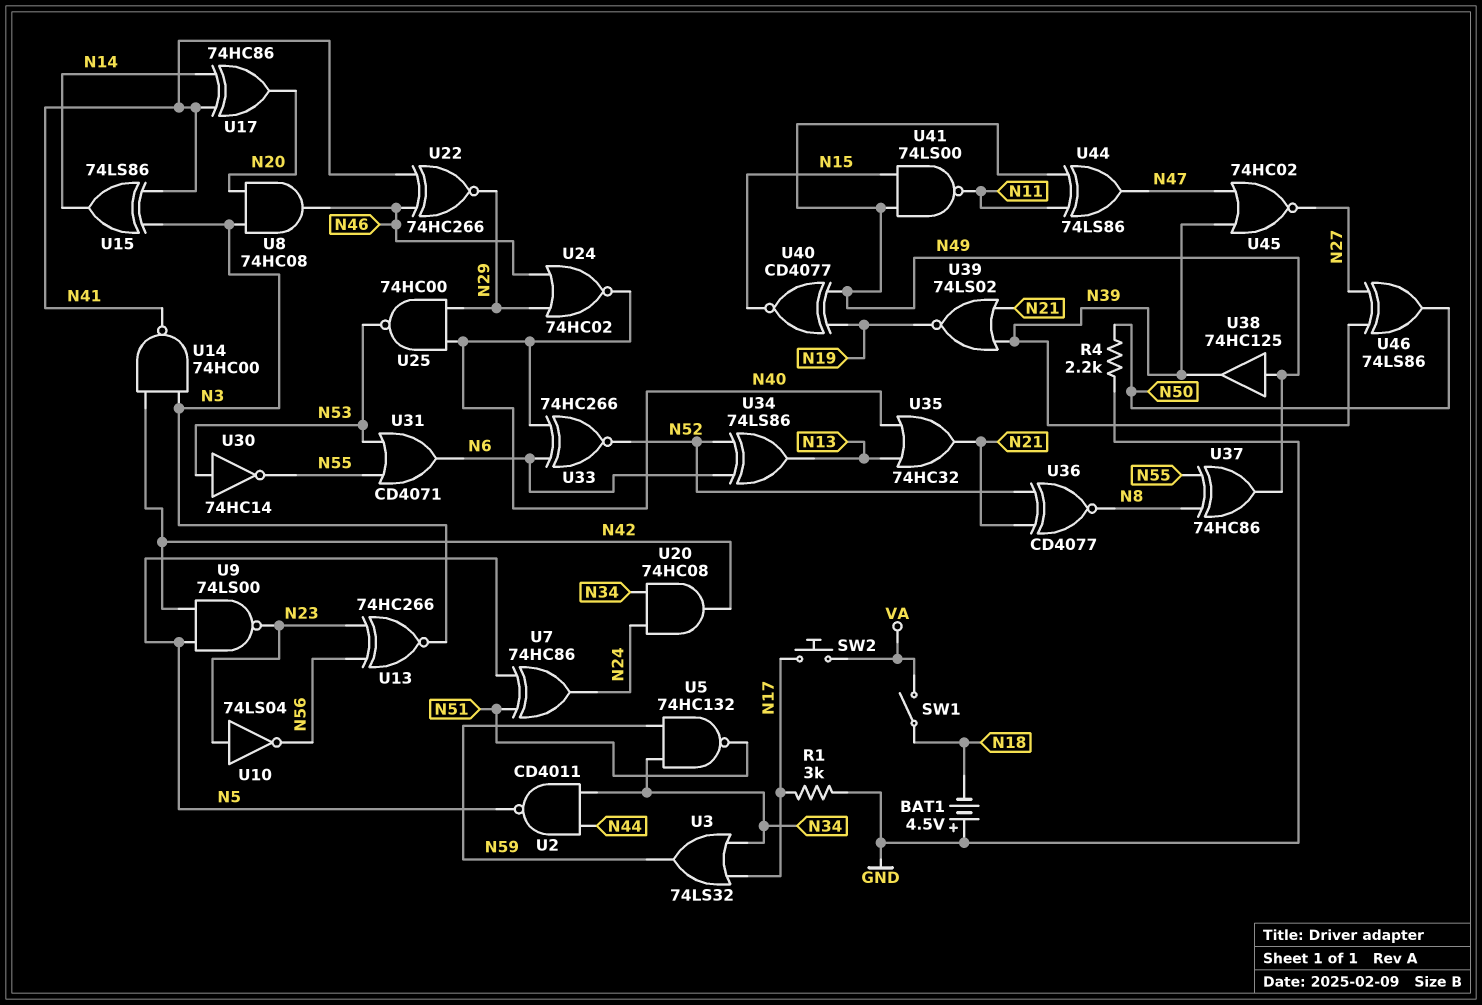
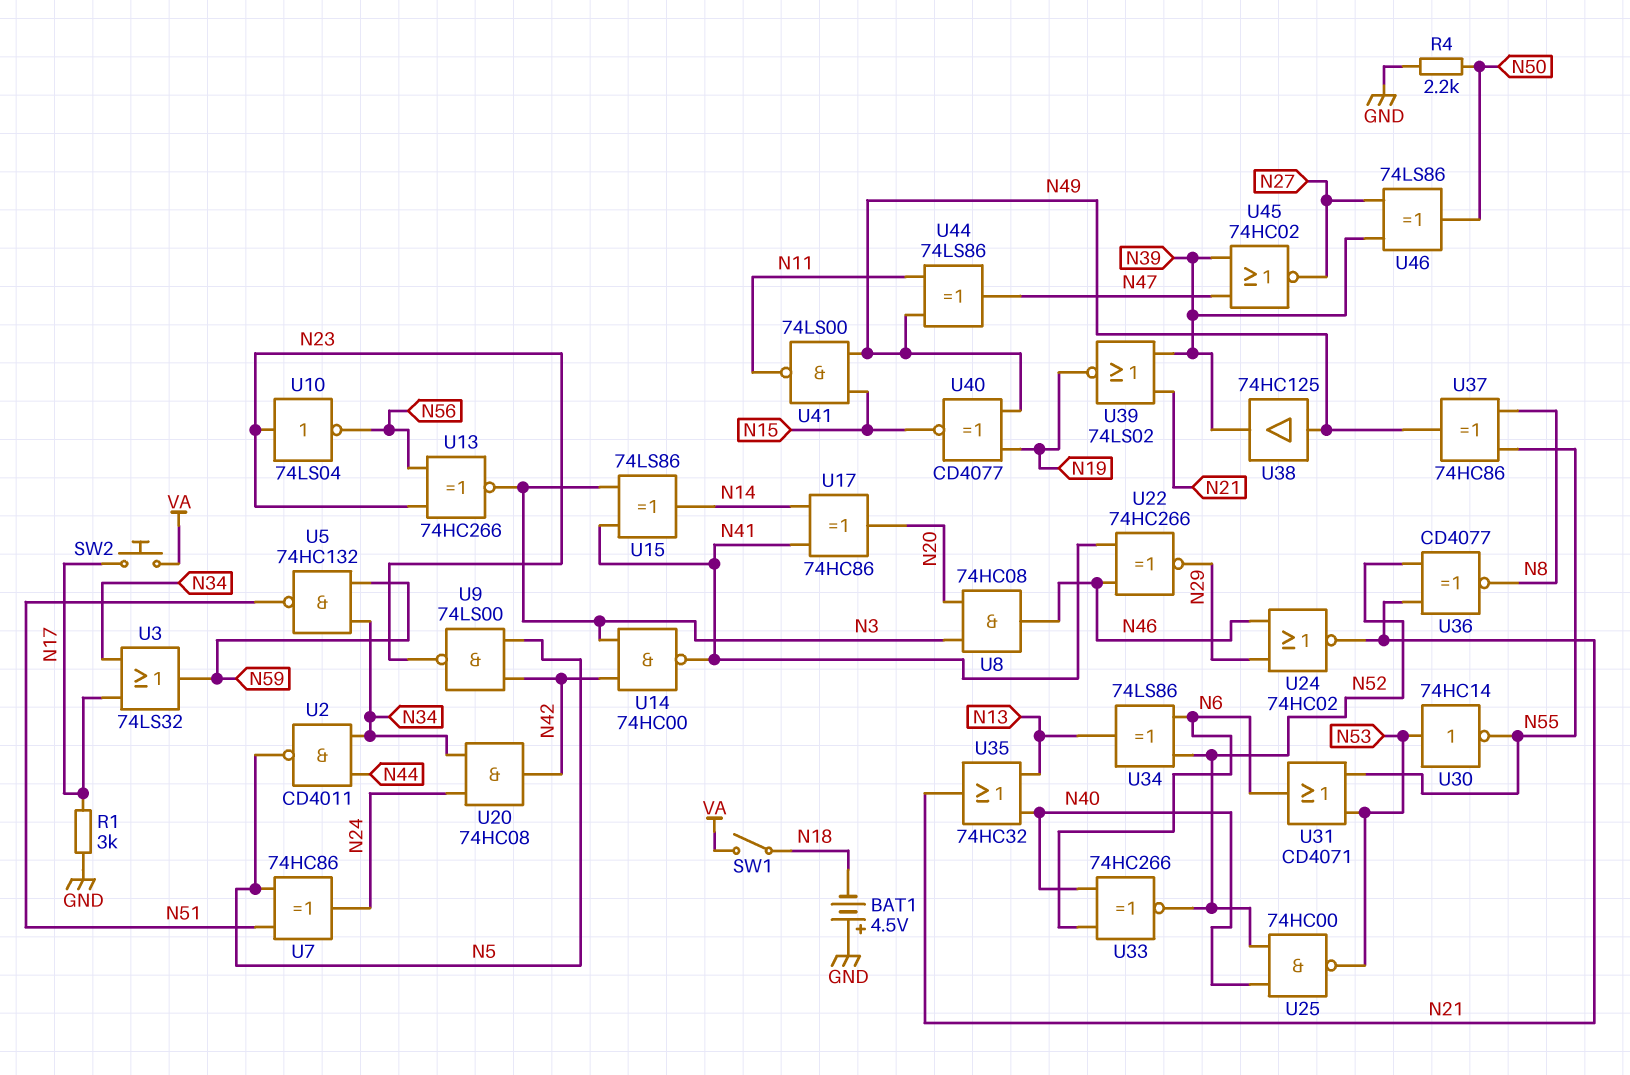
U24: NOR 74HC02 (in N29, in N46, out N40) -> NOR 74HC02 (in N29, in N46, out N21)
U25: NAND 74HC00 (in N29, in N40, out N53) -> NAND 74HC00 (in N40, in N52, out N53)

